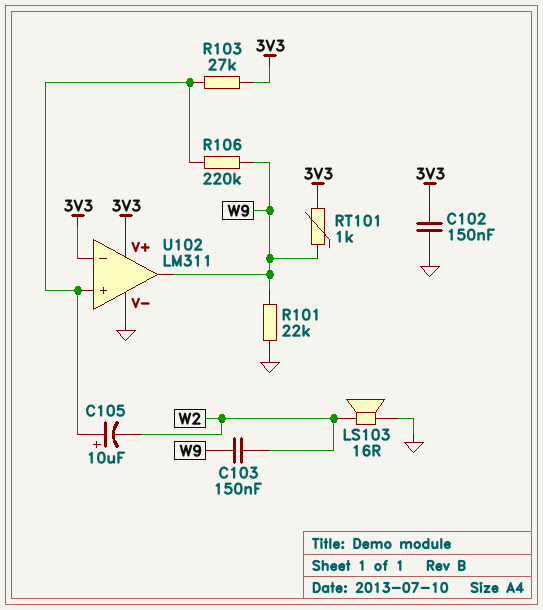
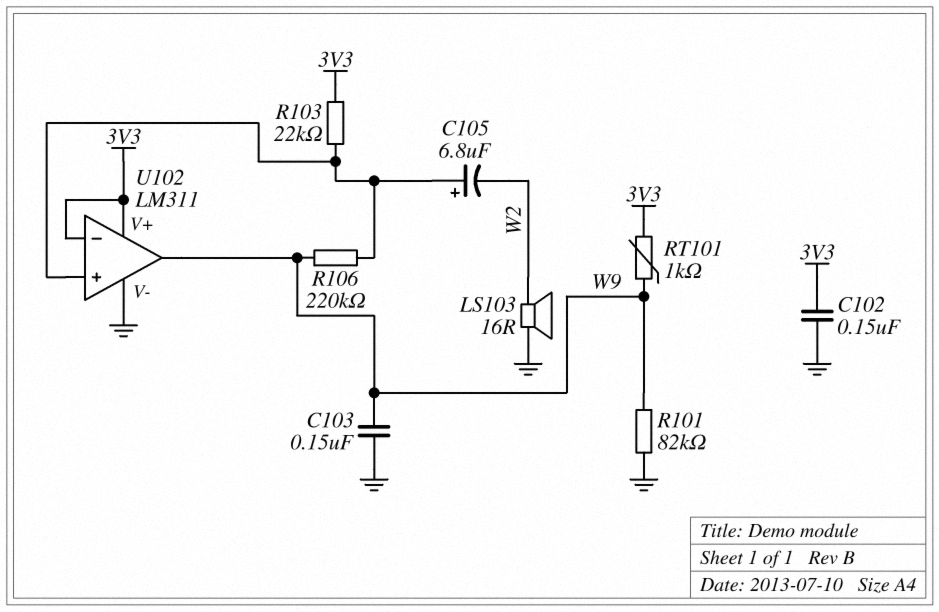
C103: 150nF (W2, W9) -> 150nF (GND, W9)
C105: 10uF (plus U102/in+, minus W2) -> 6.8uF (plus U102/in+, minus W2)
R101: 22k (GND, W9) -> 82k (GND, W9)
R103: 27k (3V3, U102/in+) -> 22k (3V3, U102/in+)

